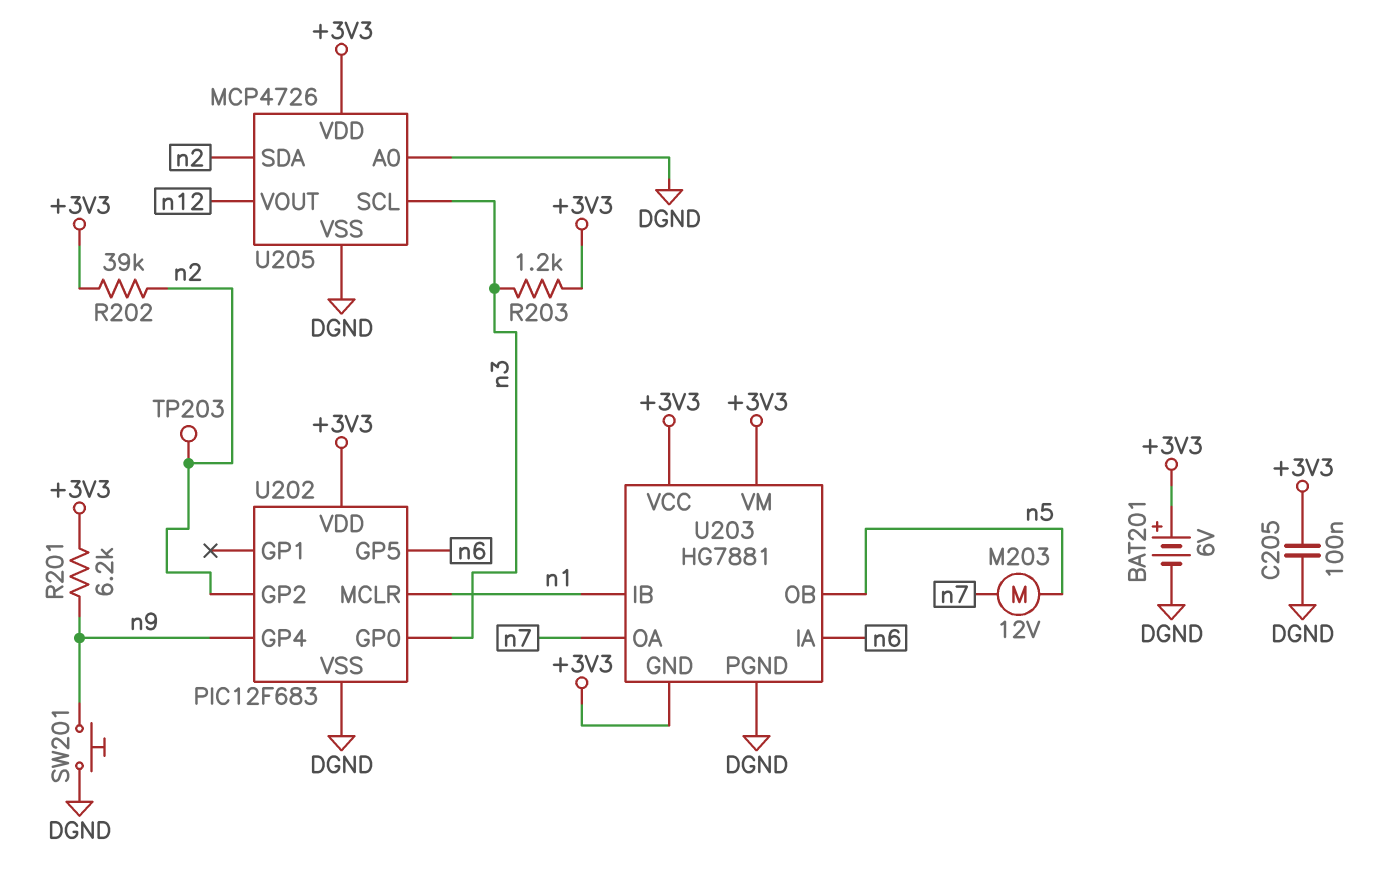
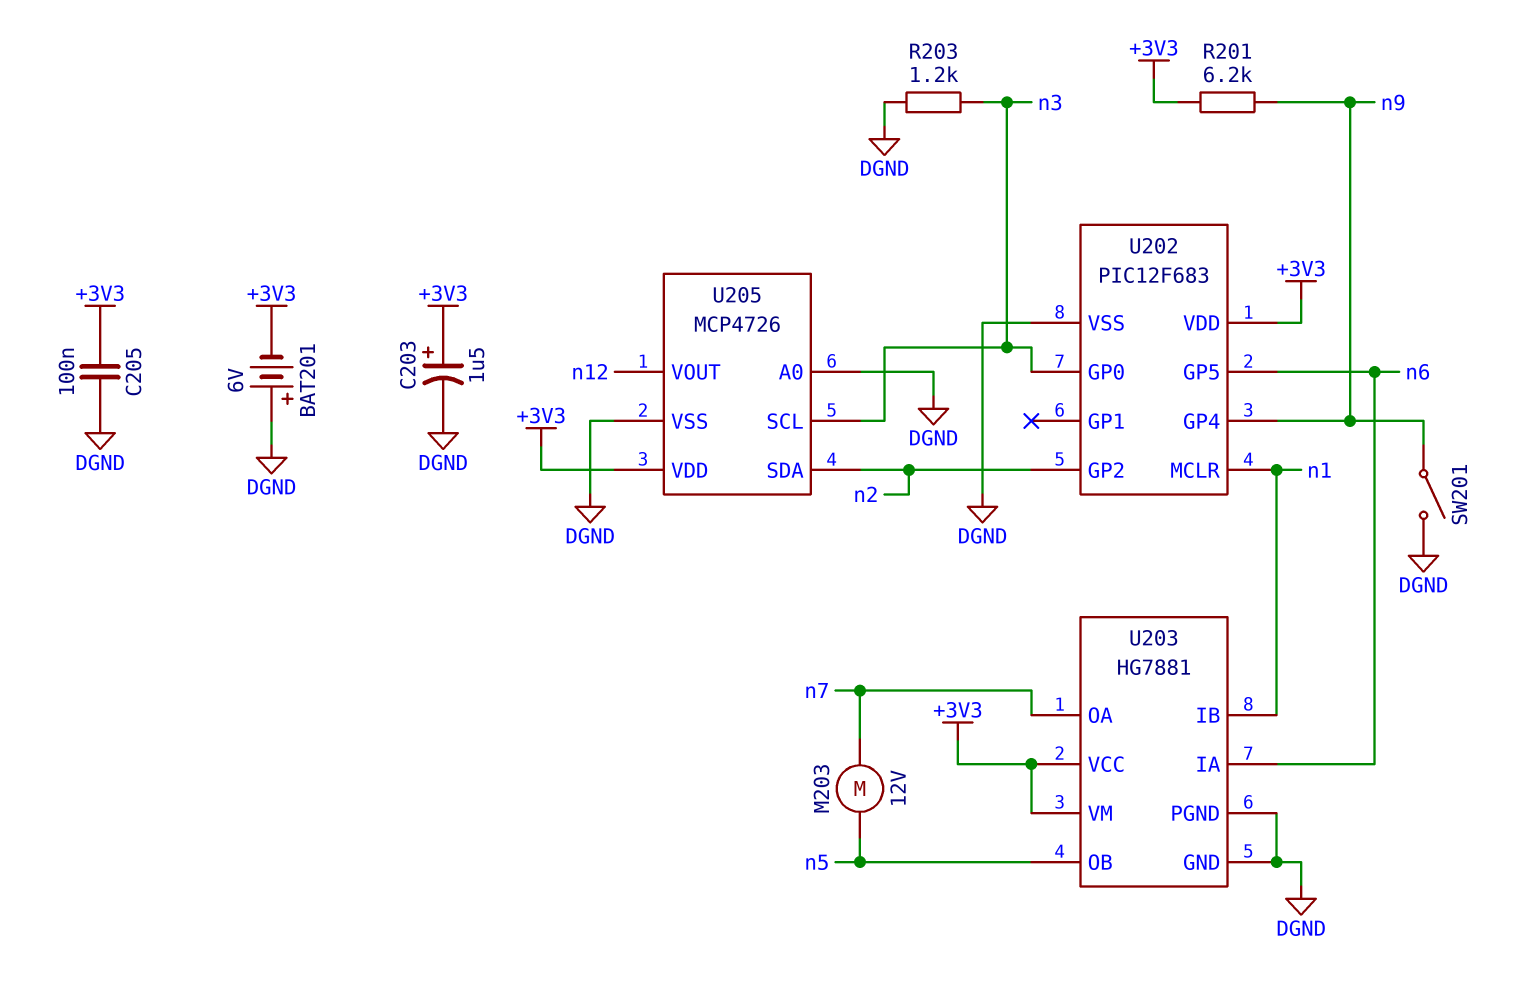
BAT201: 6V (plus +3V3, minus DGND) -> 6V (plus DGND, minus +3V3)
C203: none -> 1.5uF (plus +3V3, minus DGND)
R202: 39k (+3V3, n2) -> none
R203: 1.2k (+3V3, n3) -> 1.2k (DGND, n3)
SW201: button (DGND, n9) -> switch (DGND, n9)
TP203: test point (n2) -> none
U203 pin GND: +3V3 -> DGND

